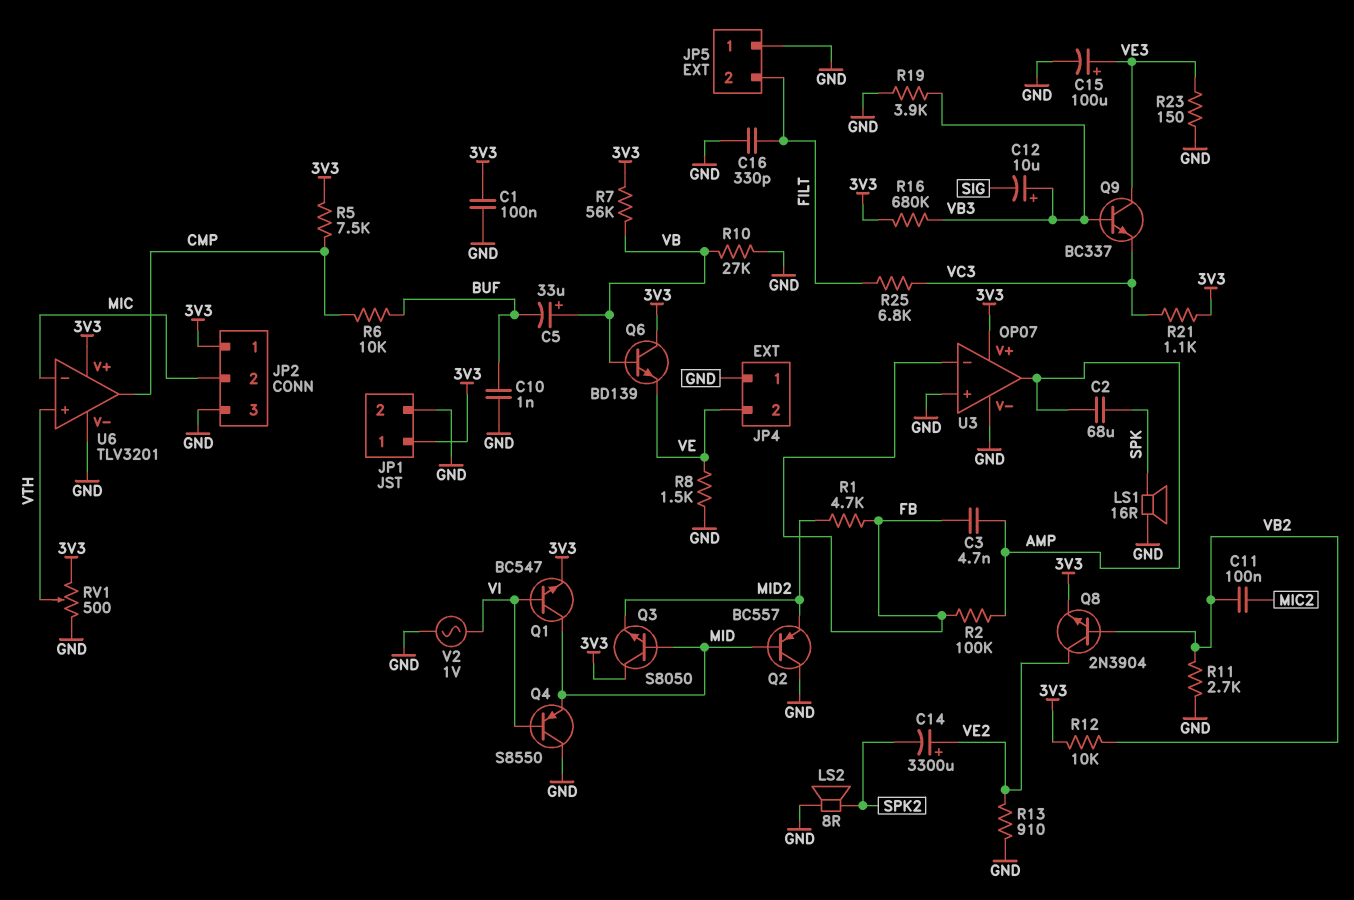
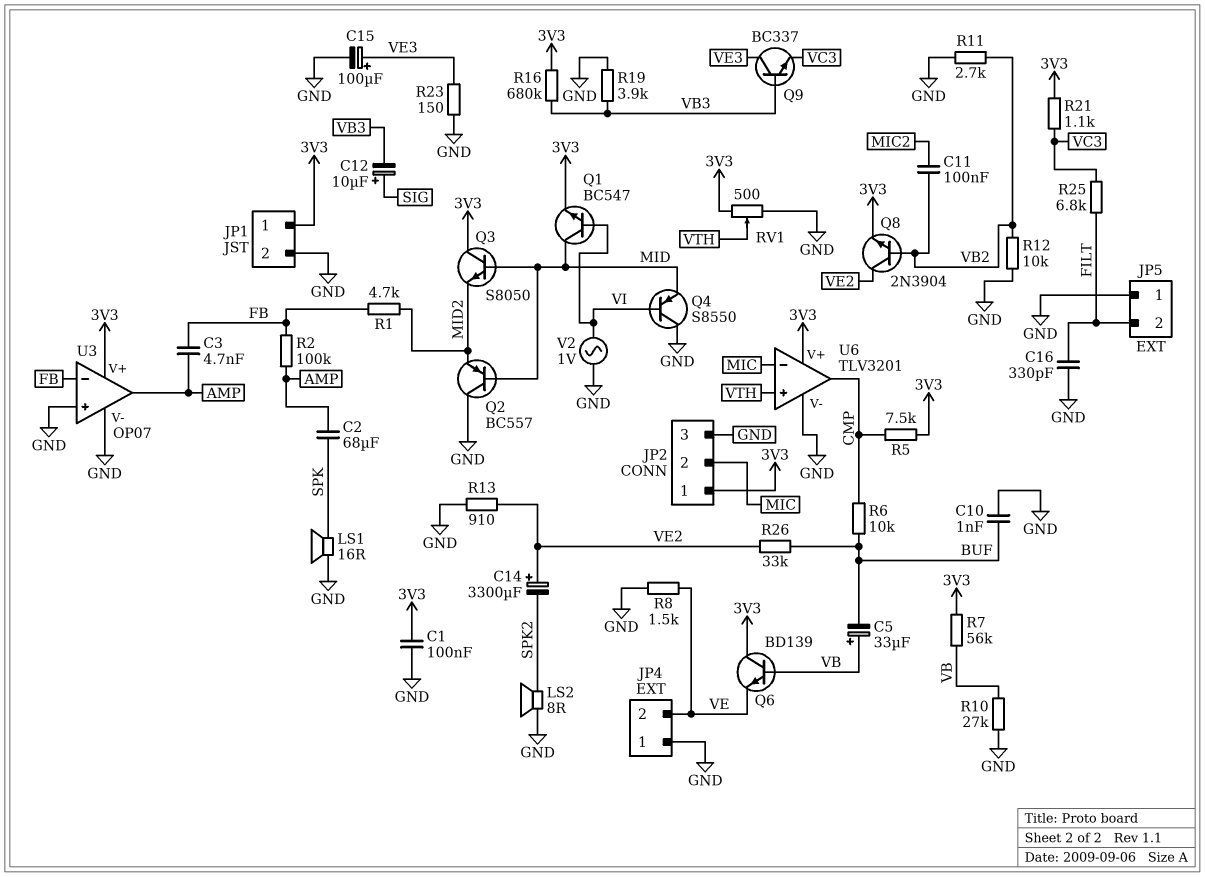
C12: 10uF (plus VB3, minus SIG) -> 10uF (plus SIG, minus VB3)
R12: 10k (3V3, VB2) -> 10k (GND, VB2)
R26: none -> 33k (BUF, VE2)

